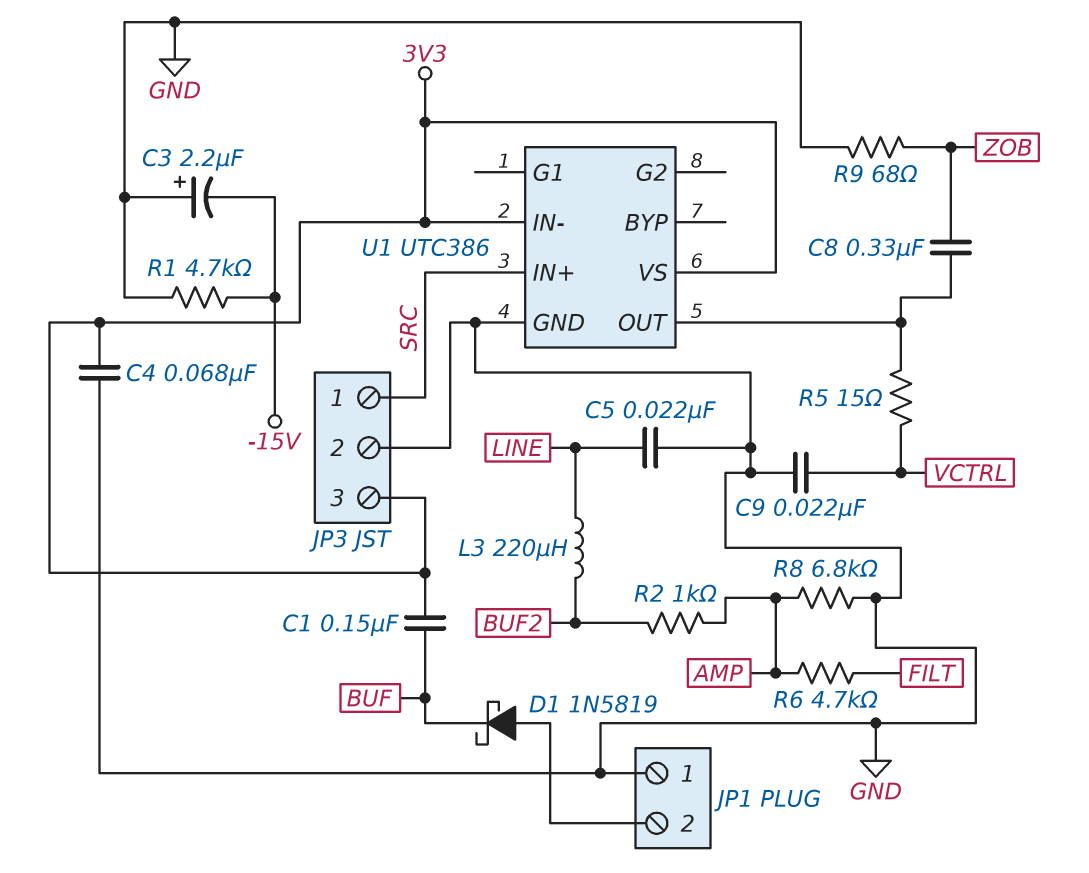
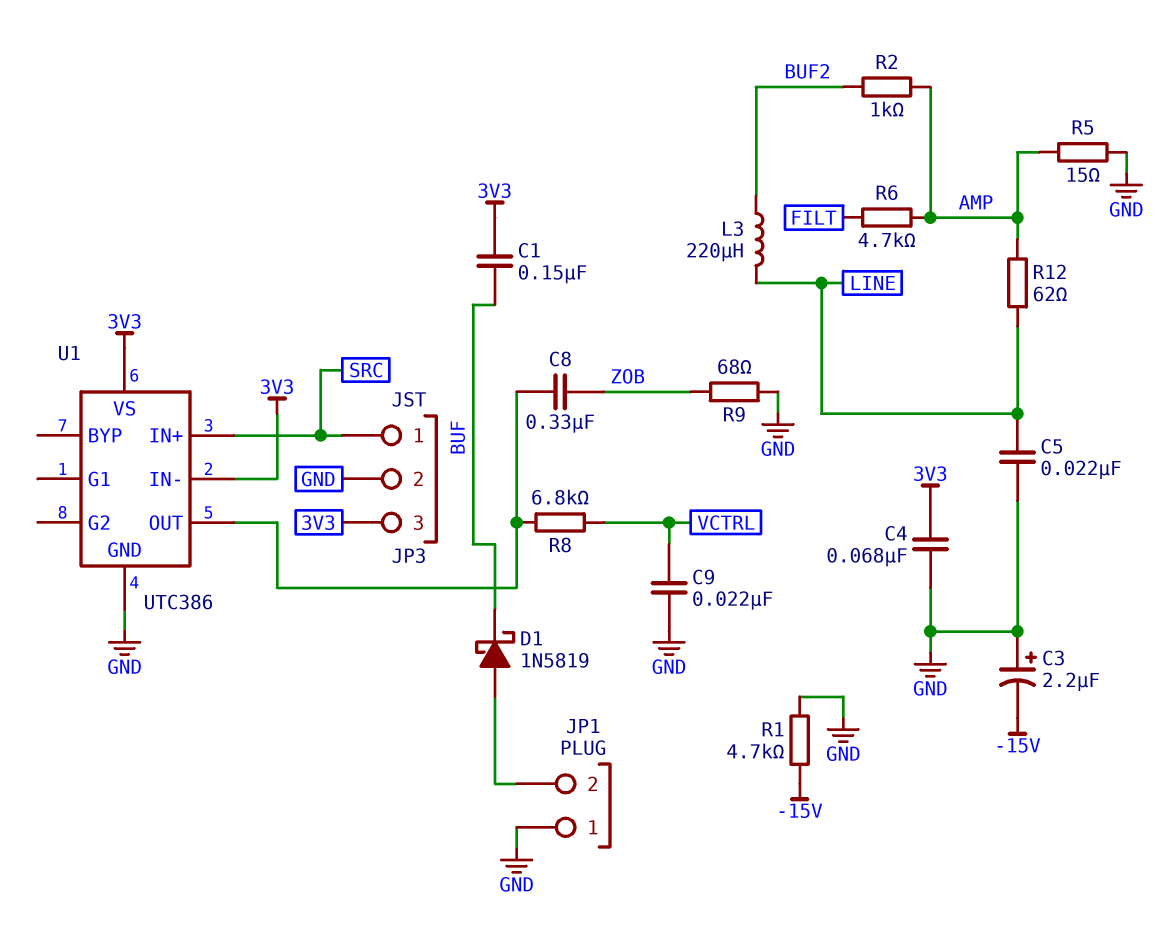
R5: 15 (U1/OUT, VCTRL) -> 15 (AMP, GND)
R8: 6.8k (AMP, GND) -> 6.8k (U1/OUT, VCTRL)
R12: none -> 62 (AMP, LINE)

